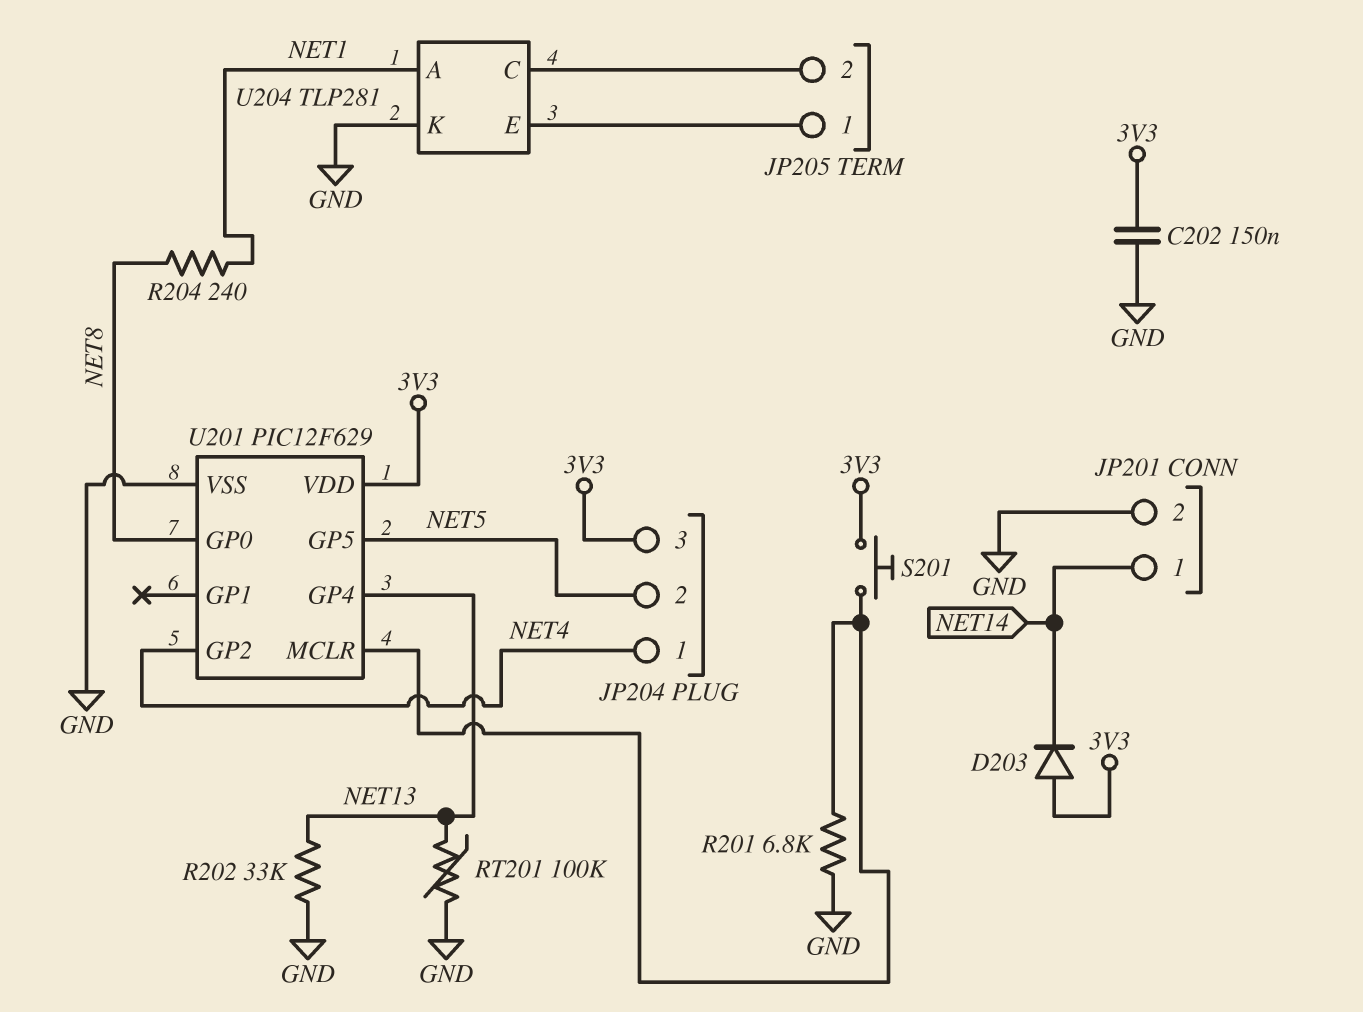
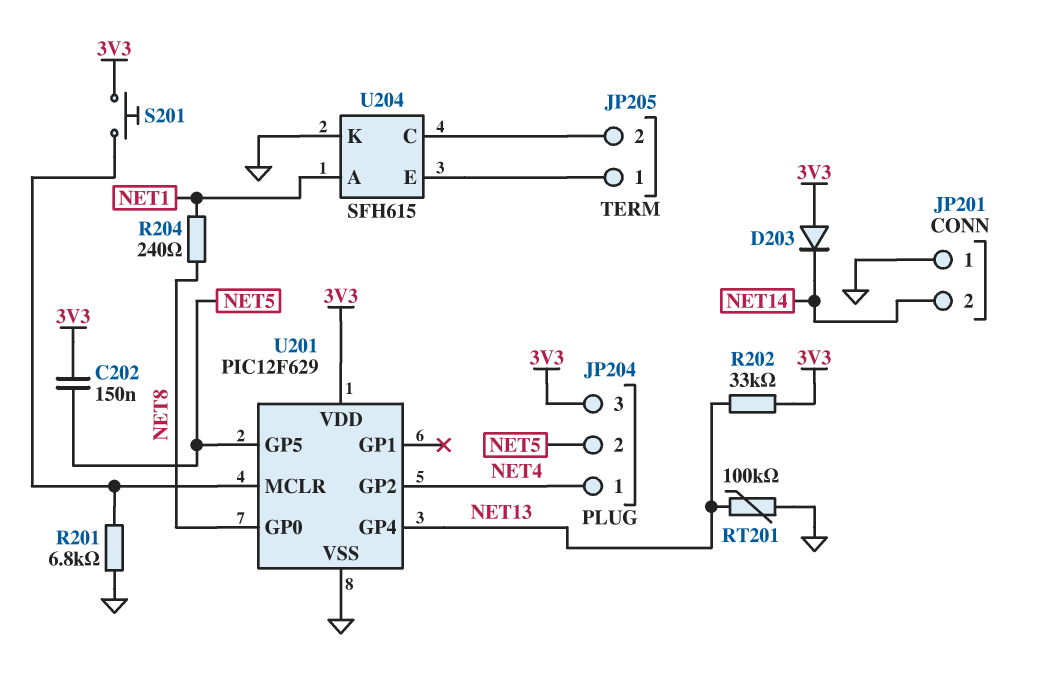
C202: 150nF (3V3, GND) -> 150nF (3V3, NET5)
JP201 pin 1: NET14 -> GND
JP201 pin 2: GND -> NET14
R202: 33k (GND, NET13) -> 33k (3V3, NET13)
U204: TLP281 -> SFH615

